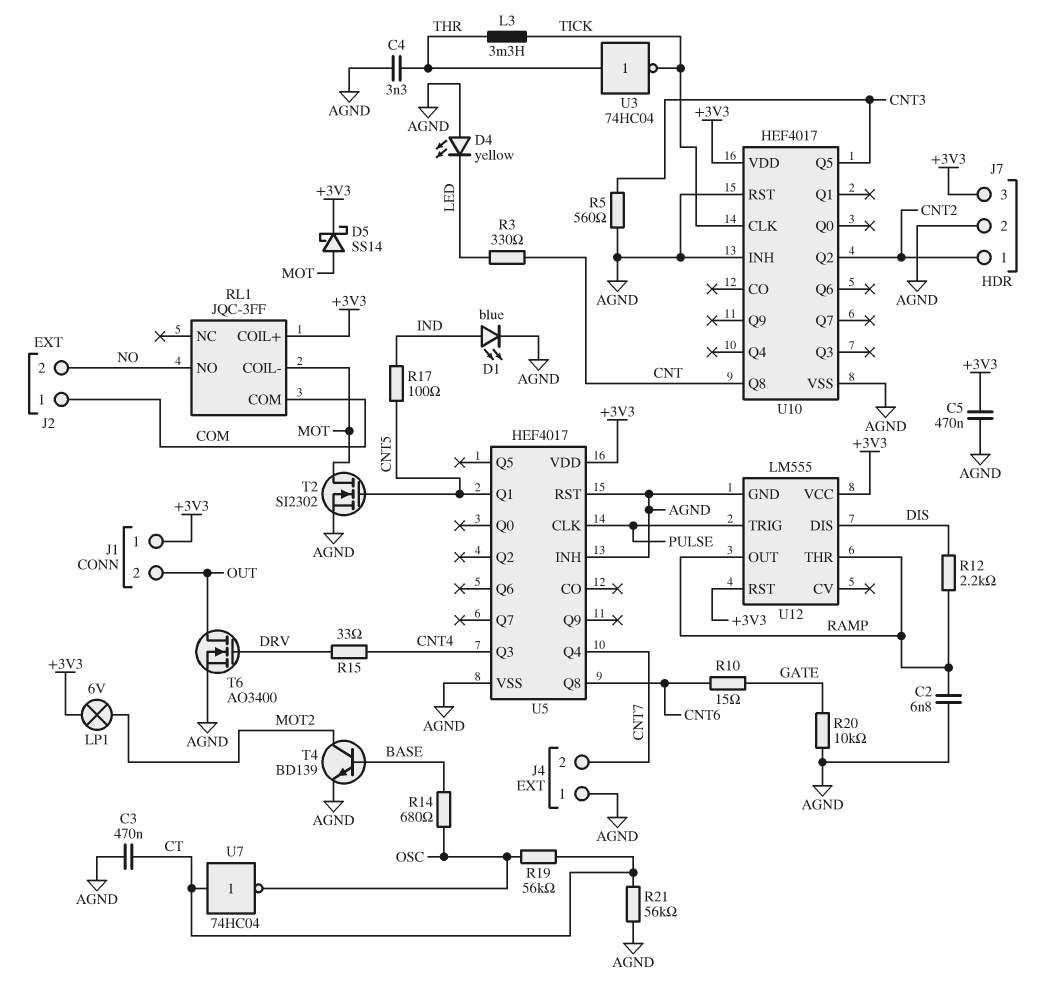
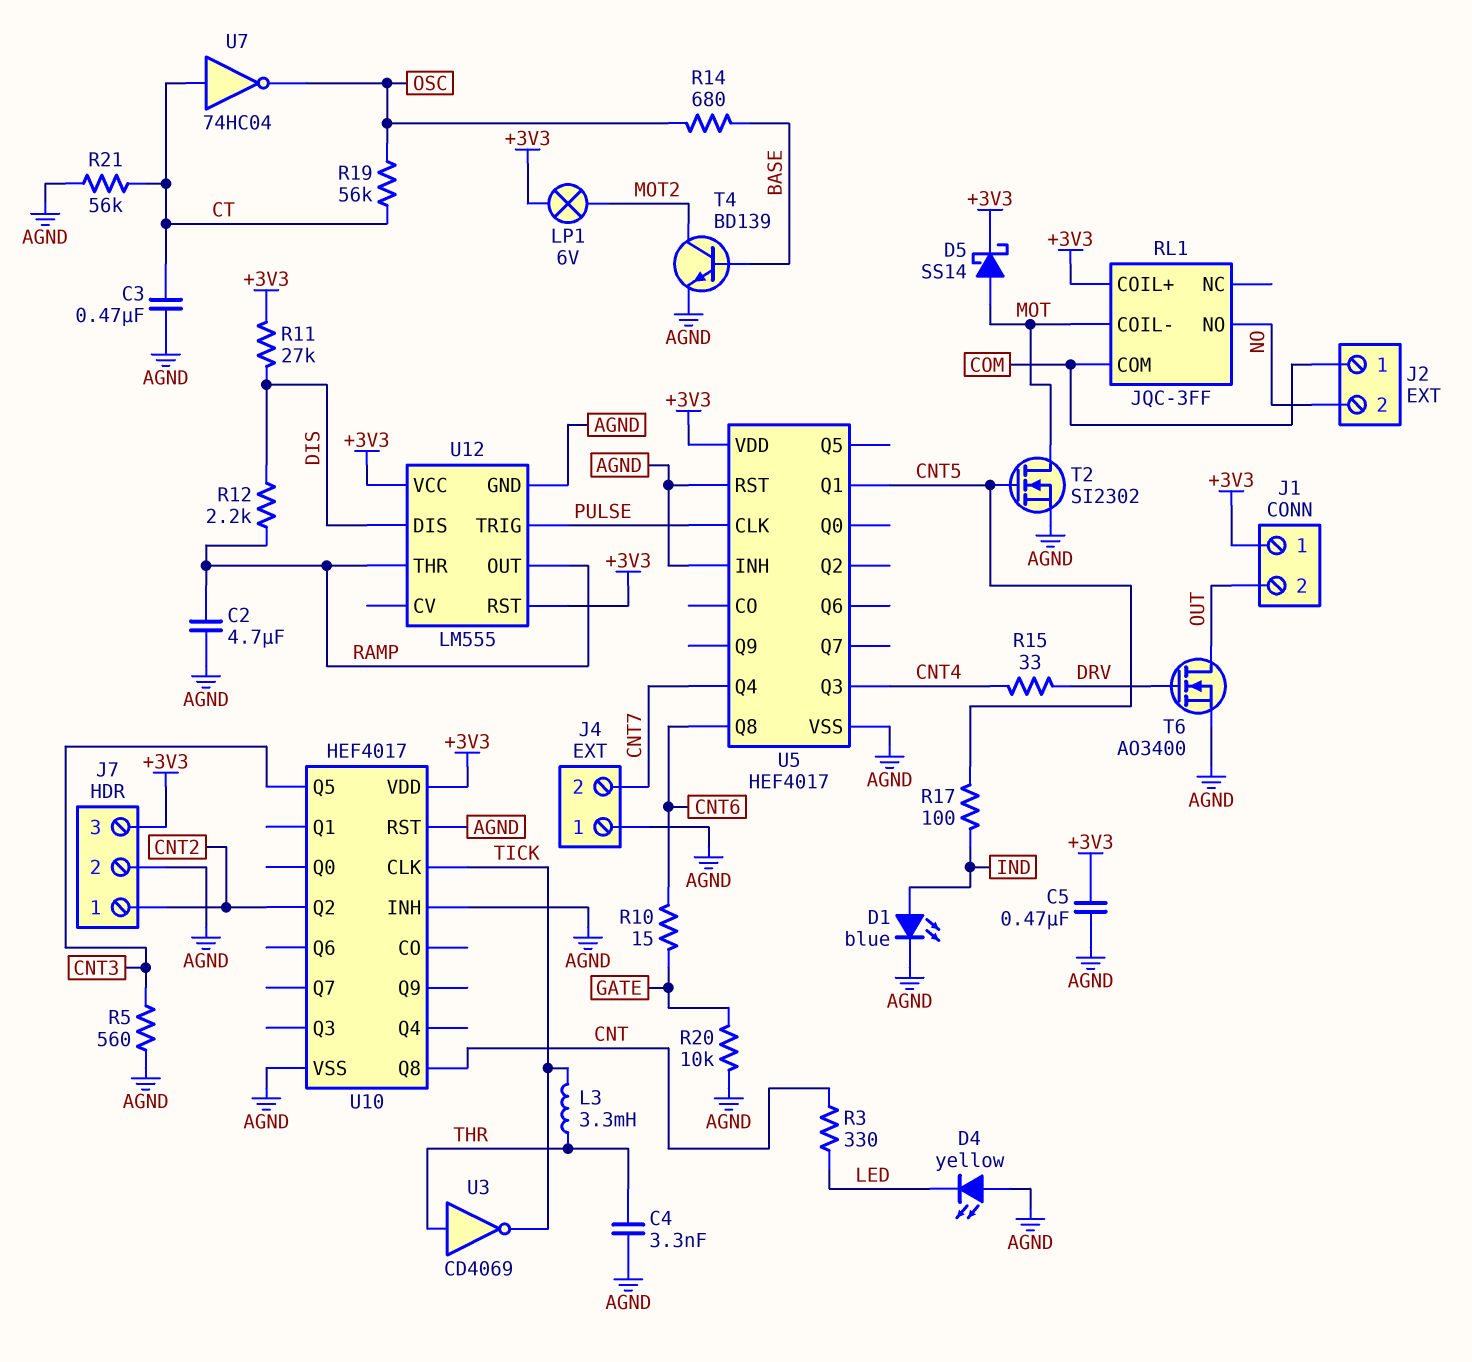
C2: 6.8nF (AGND, RAMP) -> 4.7uF (AGND, RAMP)
R11: none -> 27k (+3V3, DIS)
U3: NOT 74HC04 (in THR, out TICK) -> NOT CD4069 (in THR, out TICK)

